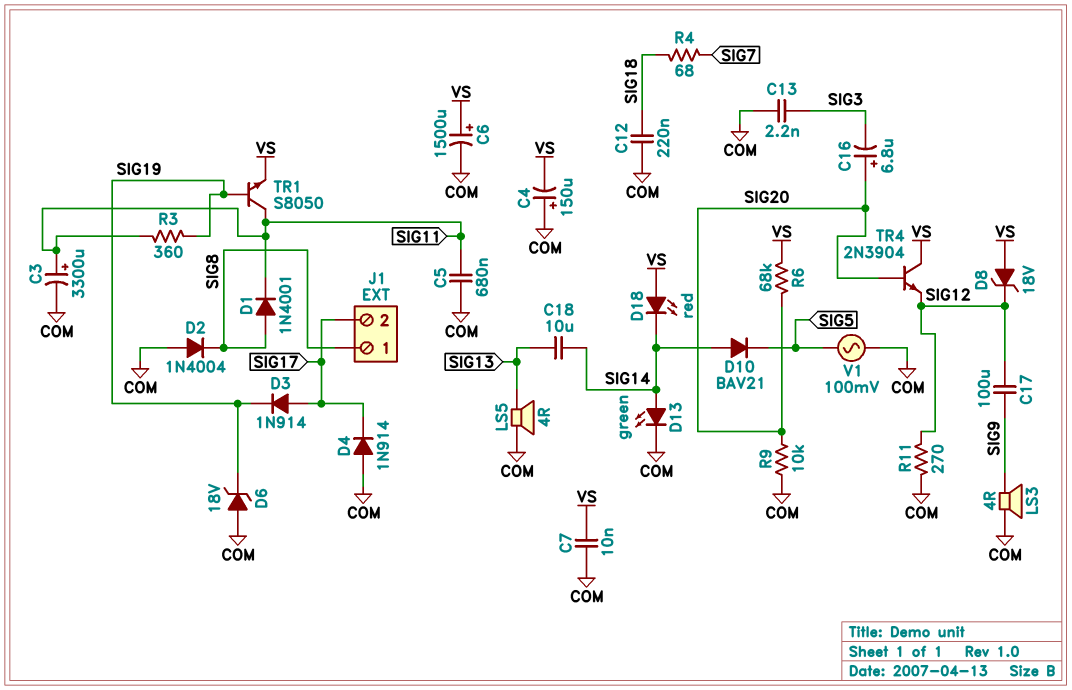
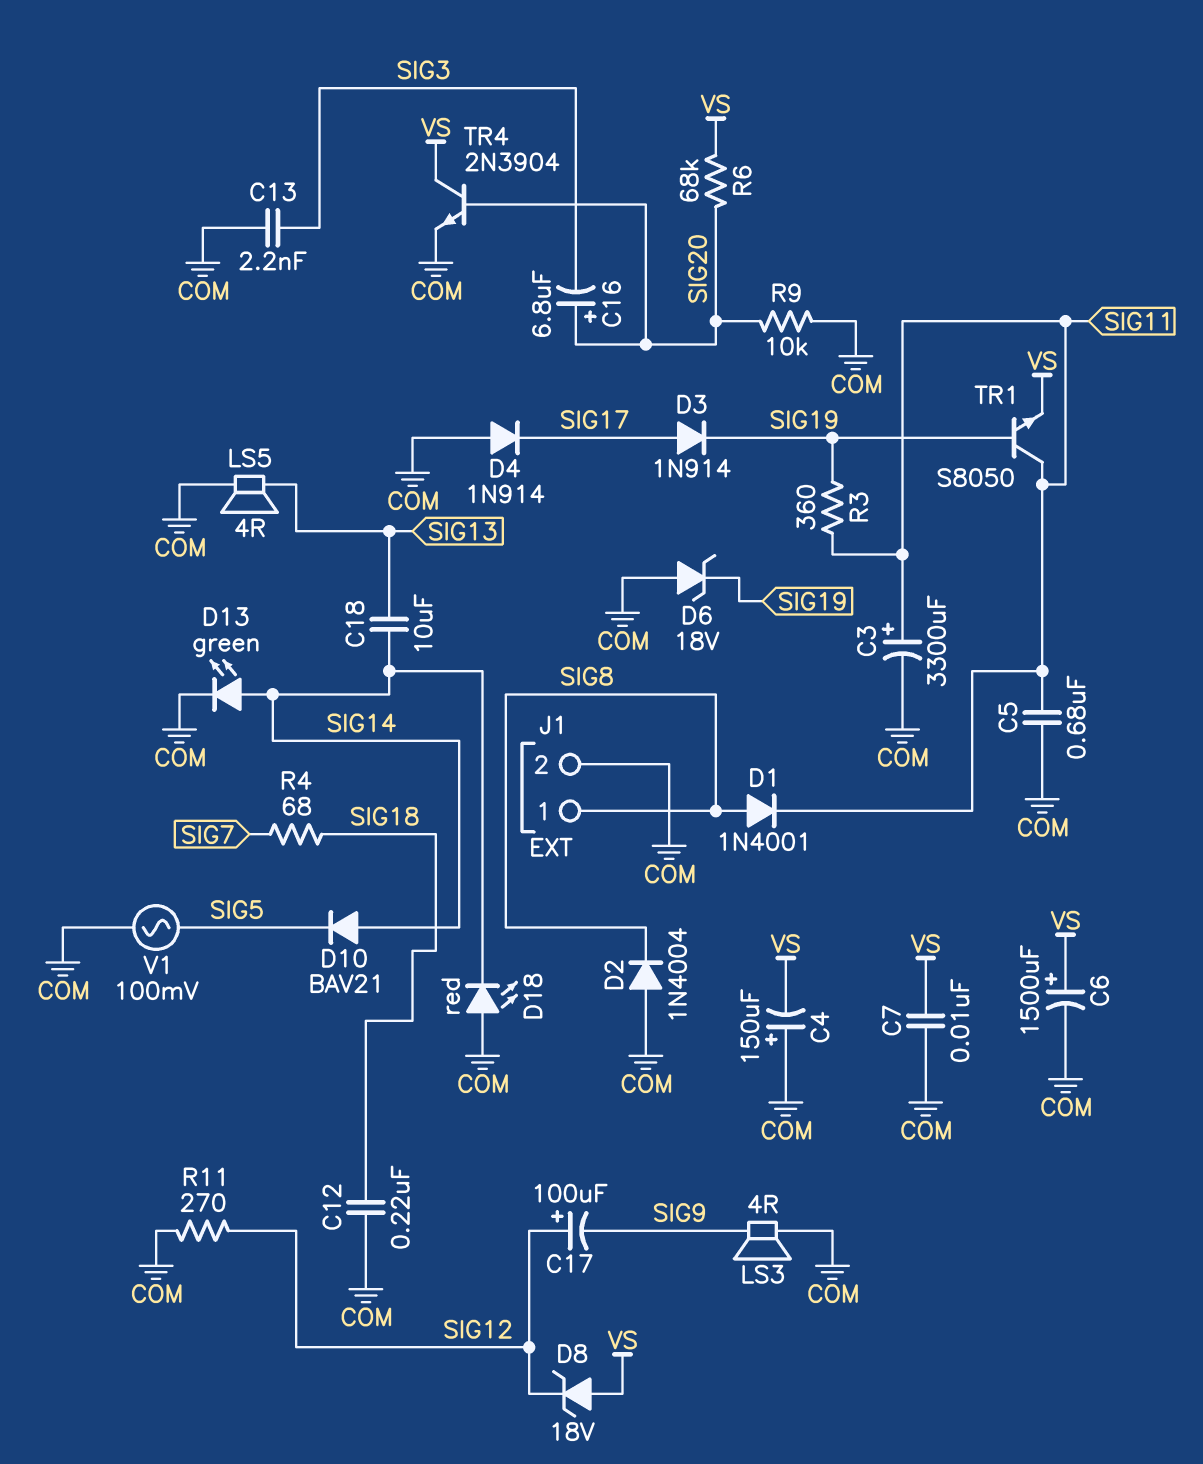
C17: 100uF (SIG9, SIG12) -> 100uF (plus SIG12, minus SIG9)
D18: LED red (A VS, K SIG14) -> LED red (A COM, K SIG14)
J1 pin 2: SIG17 -> COM
TR4: NPN 2N3904 (B SIG20, C VS, E SIG12) -> NPN 2N3904 (B SIG20, C VS, E COM)

